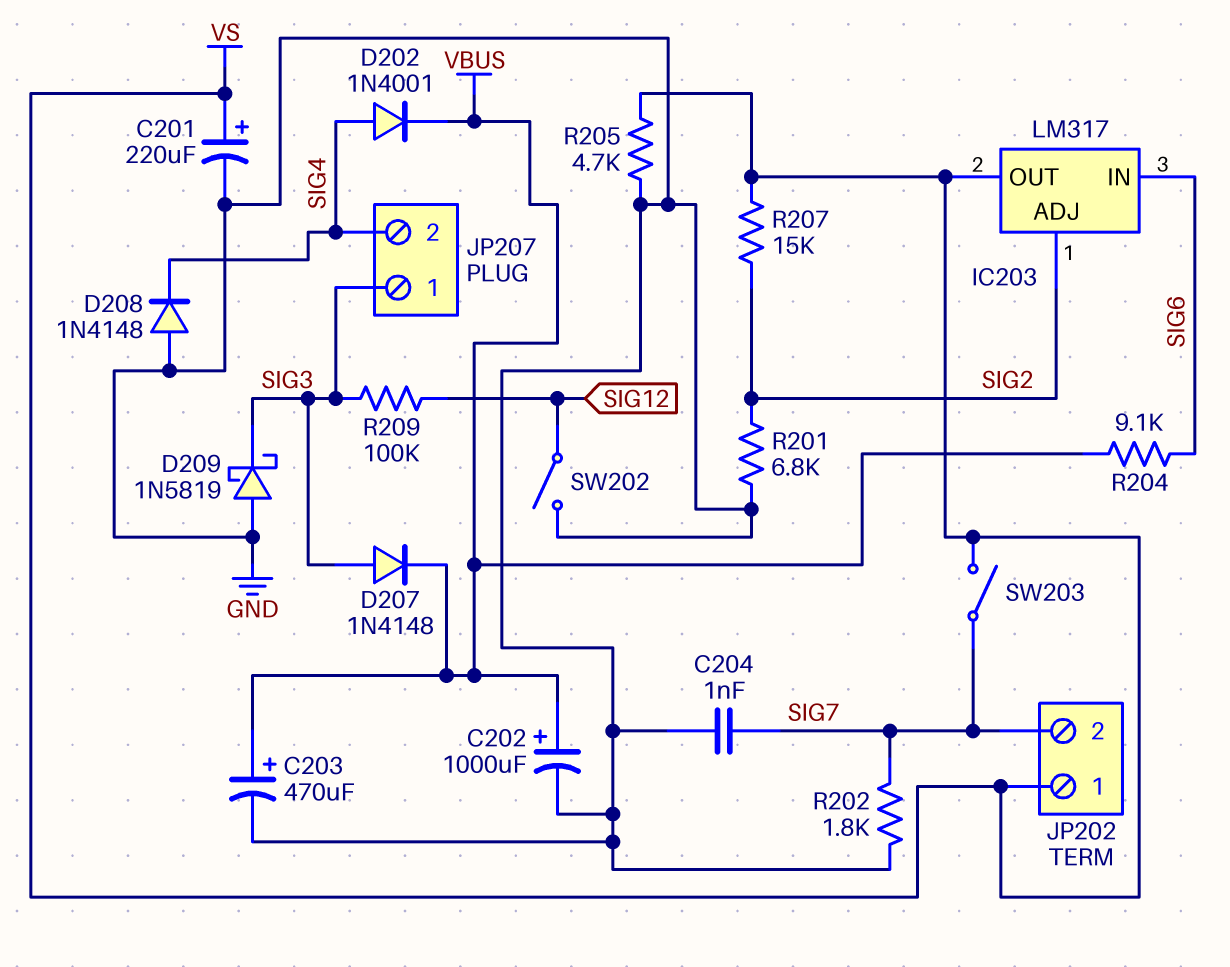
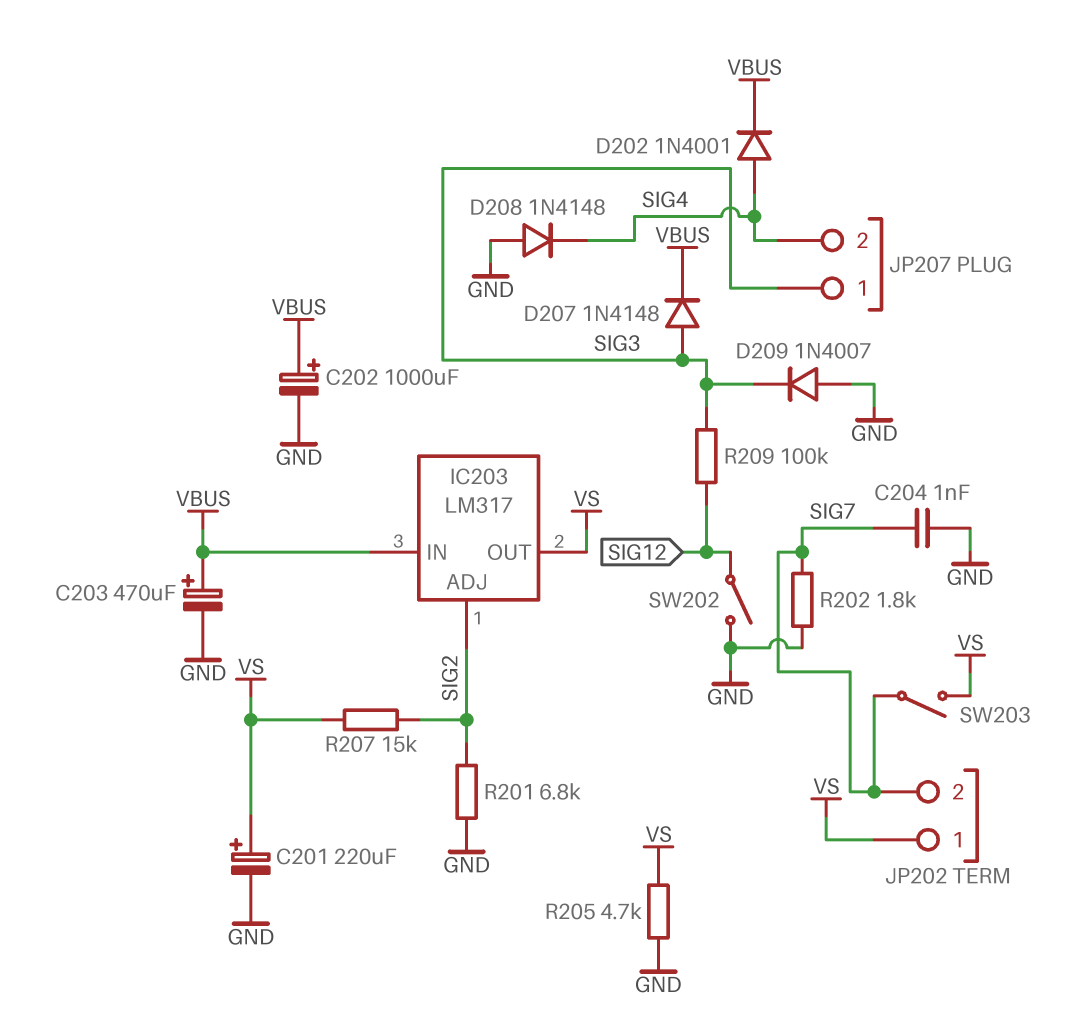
D209: schottky 1N5819 (A GND, K SIG3) -> diode 1N4007 (A GND, K SIG3)
IC203 pin IN: SIG6 -> VBUS
R204: 9.1k (SIG6, VBUS) -> none

